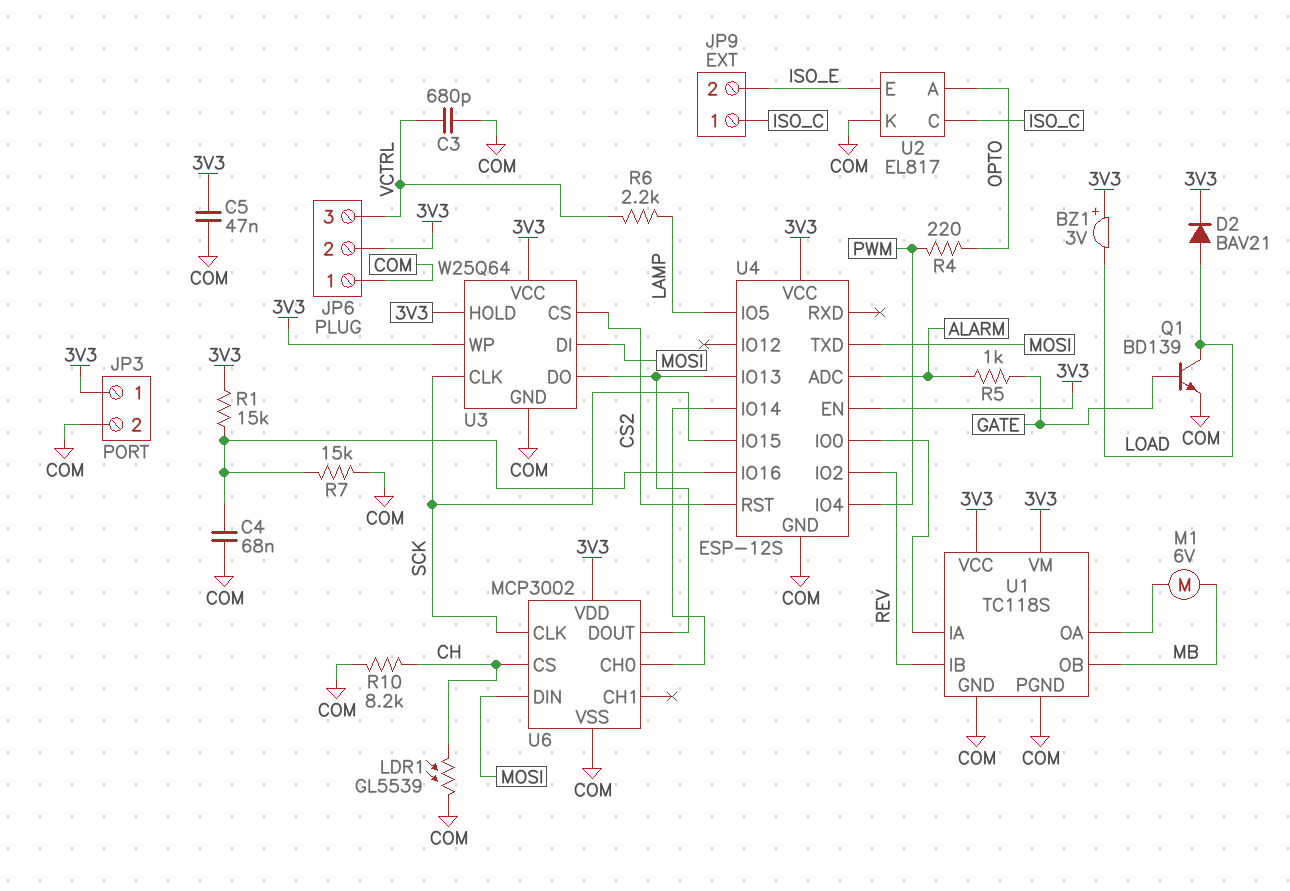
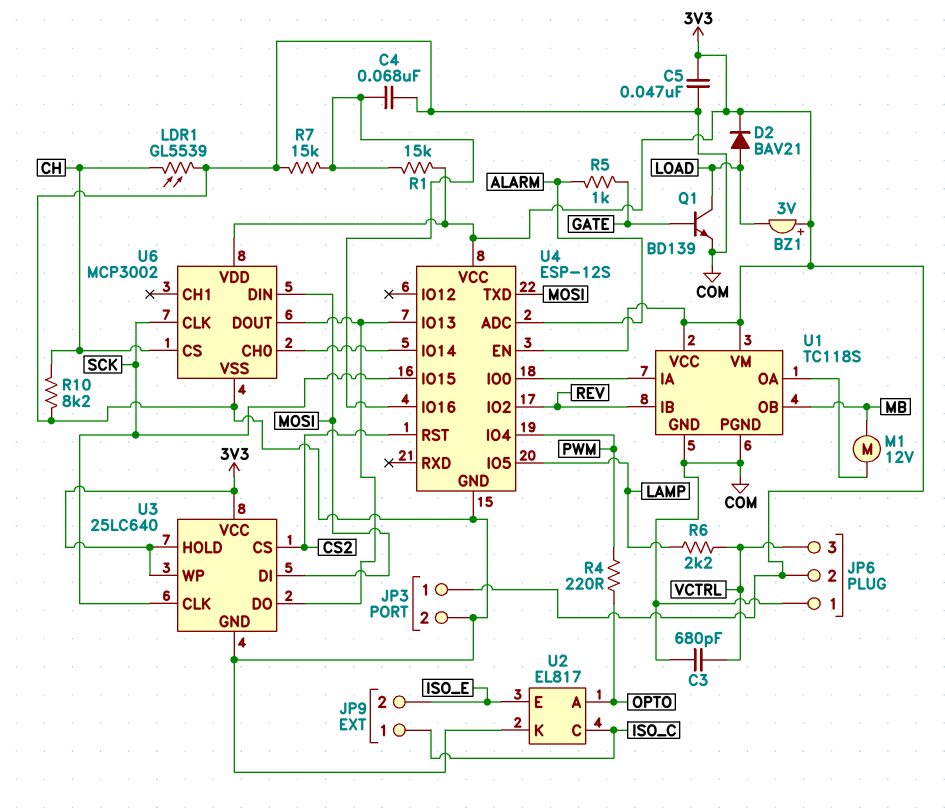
M1: motor 6V (MB, U1/OA) -> motor 12V (MB, U1/OA)
U3: W25Q64 -> 25LC640

